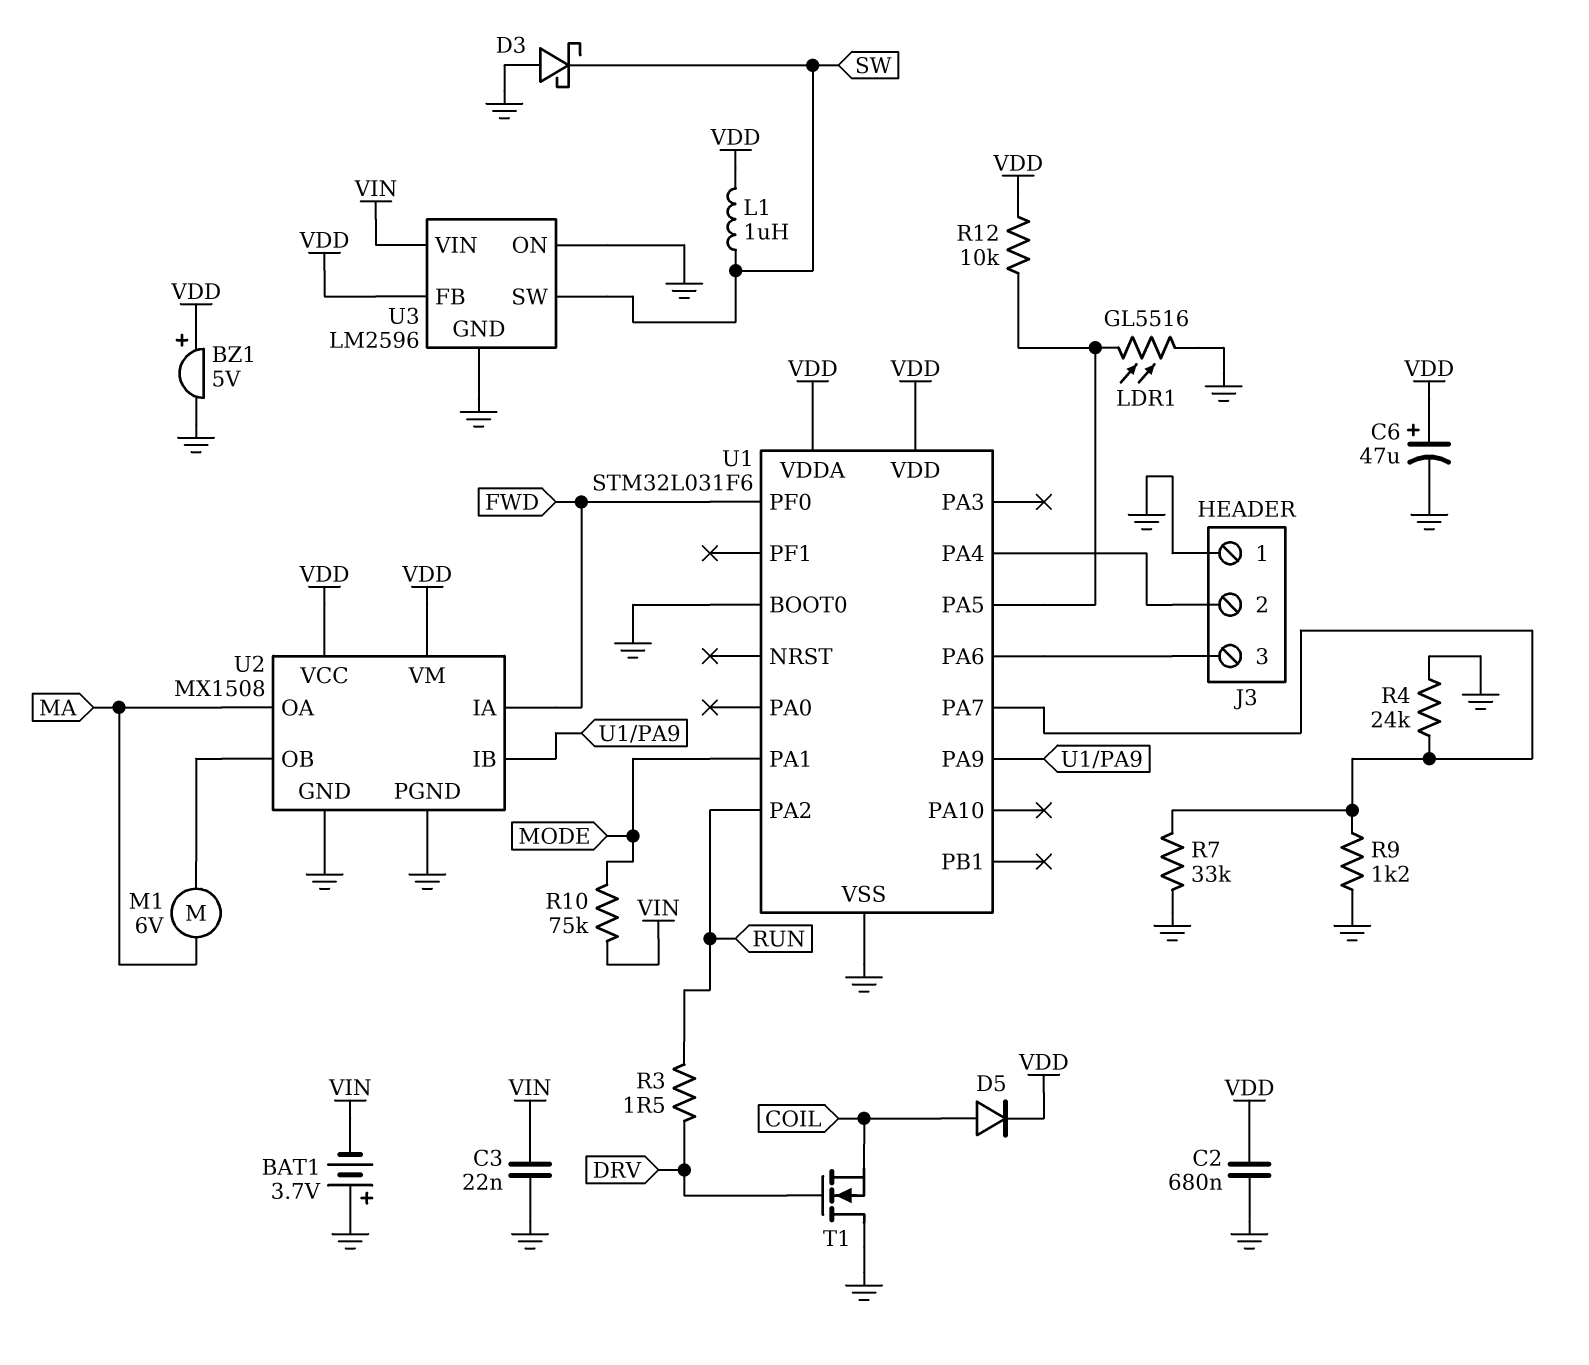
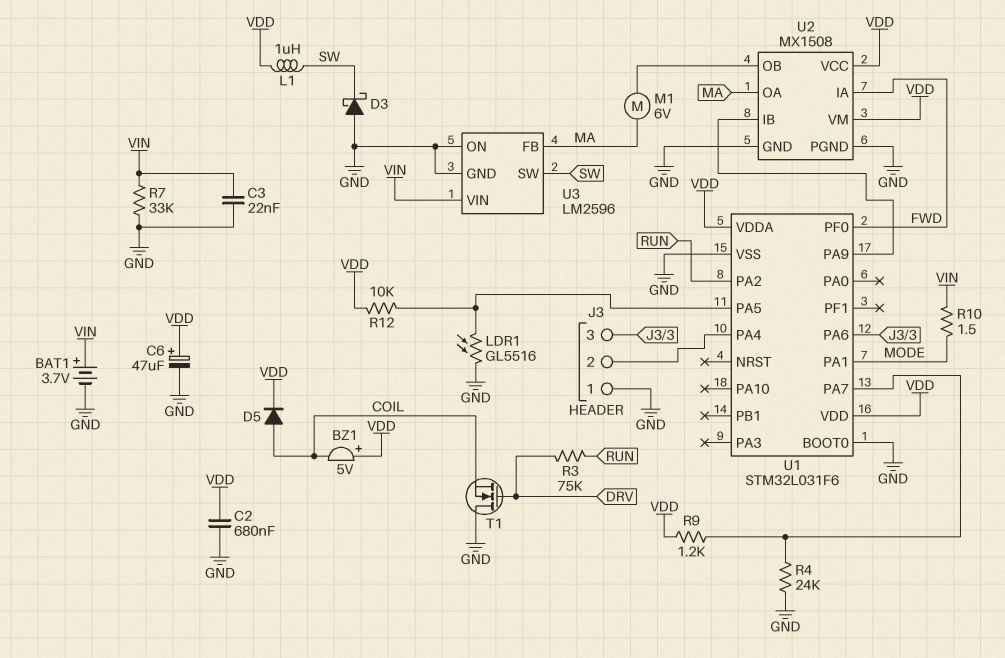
BAT1: 3.7V (plus GND, minus VIN) -> 3.7V (plus VIN, minus GND)
BZ1: buzzer 5V (plus VDD, minus GND) -> buzzer 5V (plus VDD, minus COIL)
R3: 1.5 (DRV, RUN) -> 75k (DRV, RUN)
R7: 33k (GND, U1/PA7) -> 33k (GND, VIN)
R9: 1.2k (GND, U1/PA7) -> 1.2k (U1/PA7, VDD)
R10: 75k (MODE, VIN) -> 1.5 (MODE, VIN)
U3 pin FB: VDD -> MA

